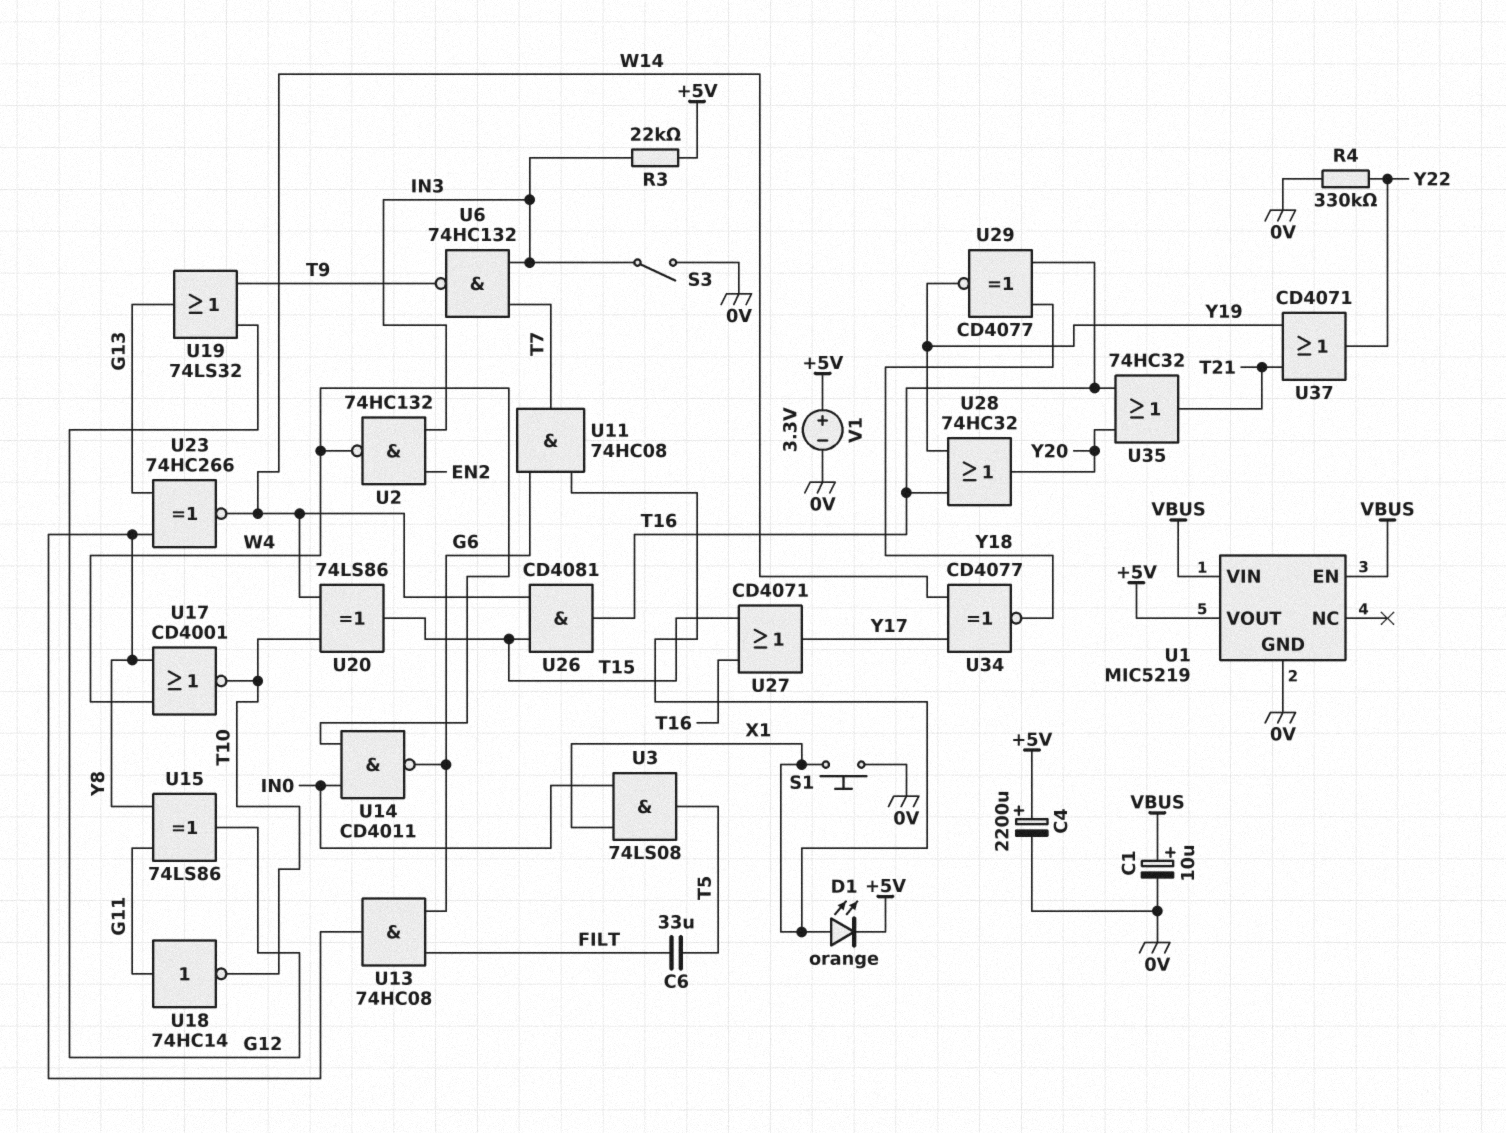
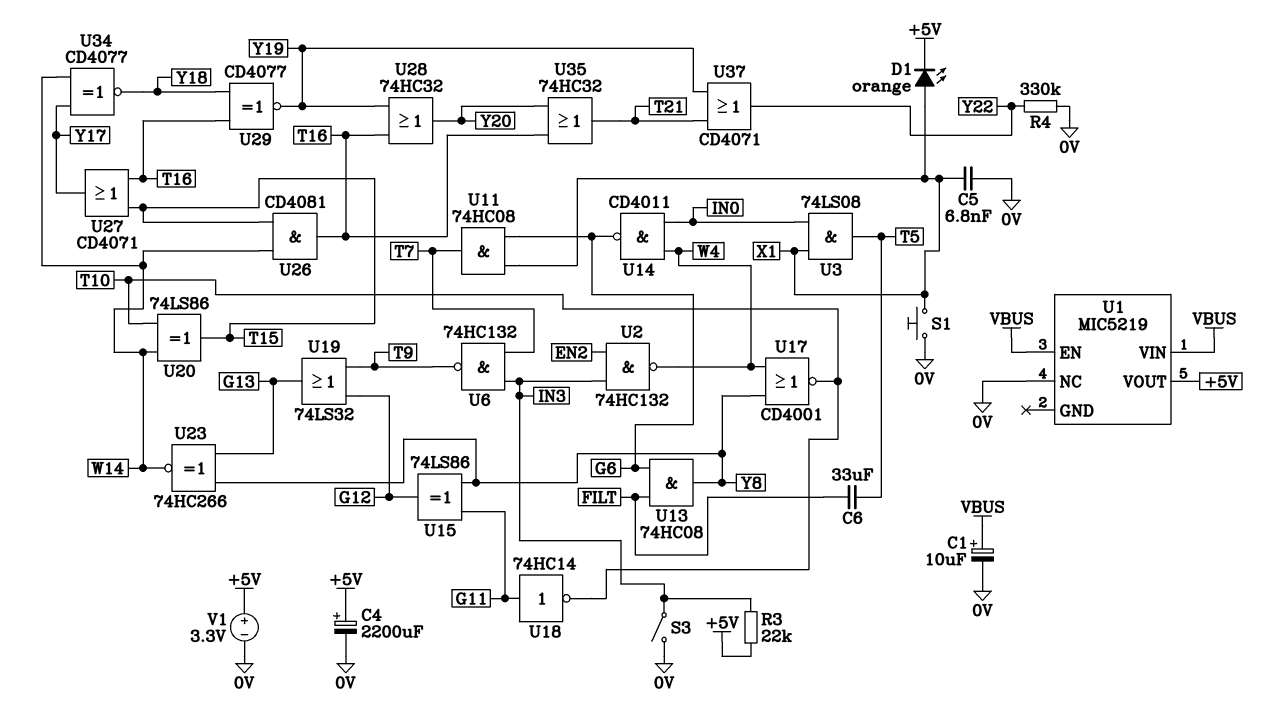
C5: none -> 6.8nF (0V, X1)
U1 pin GND: 0V -> none
U1 pin NC: none -> 0V

